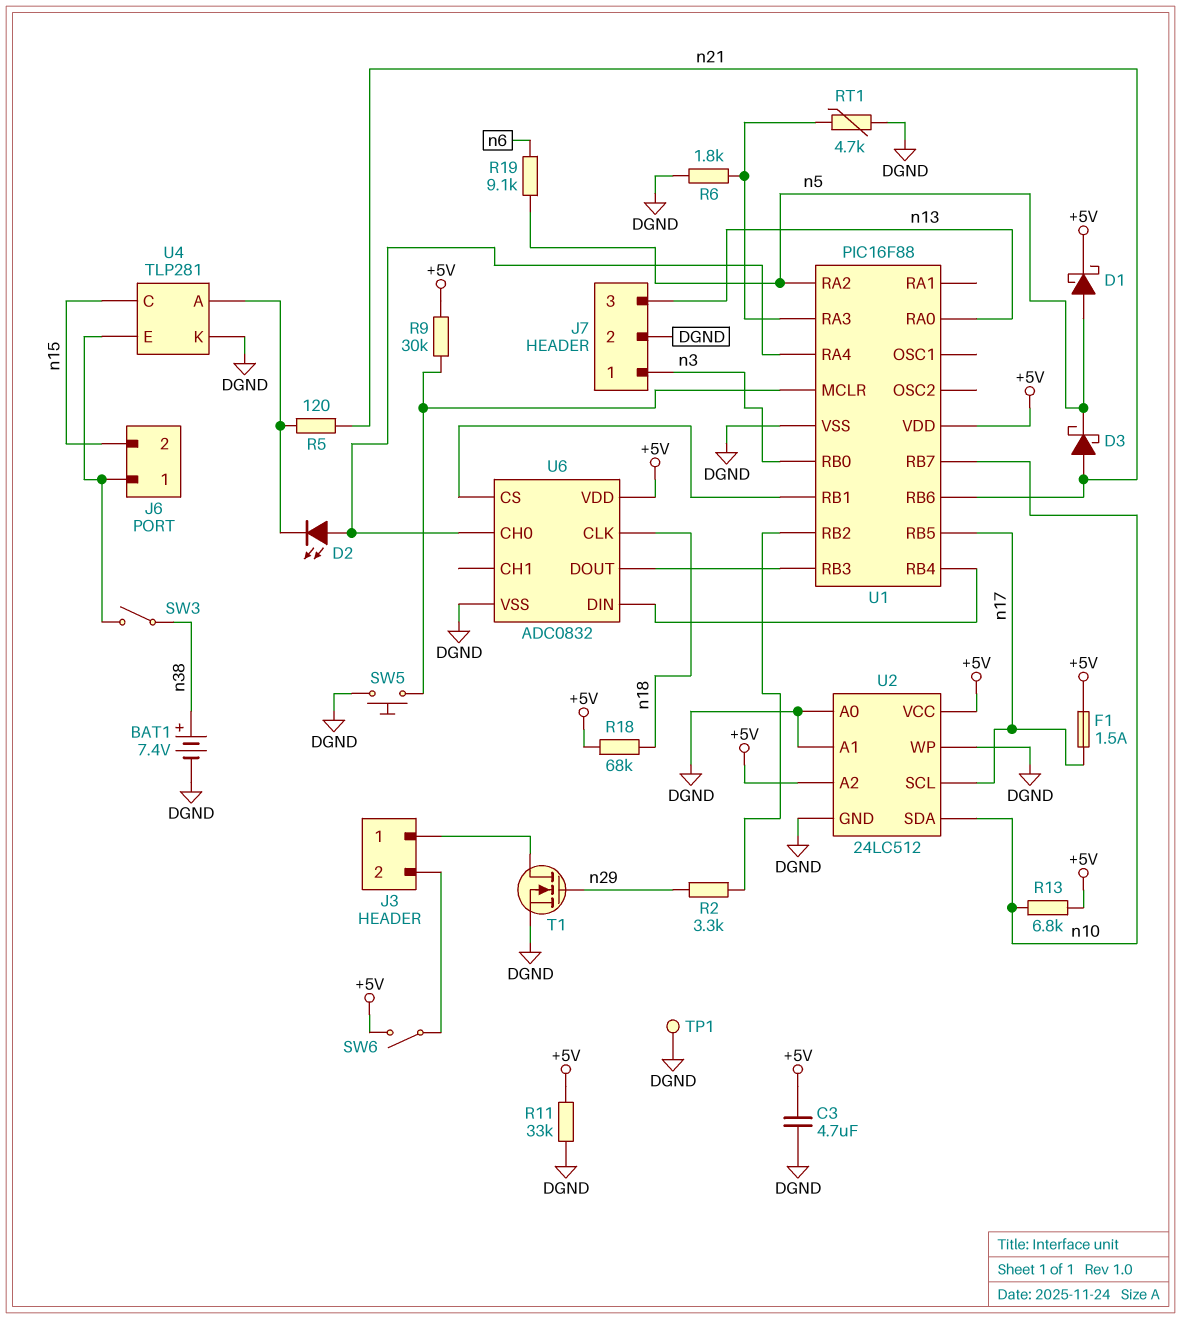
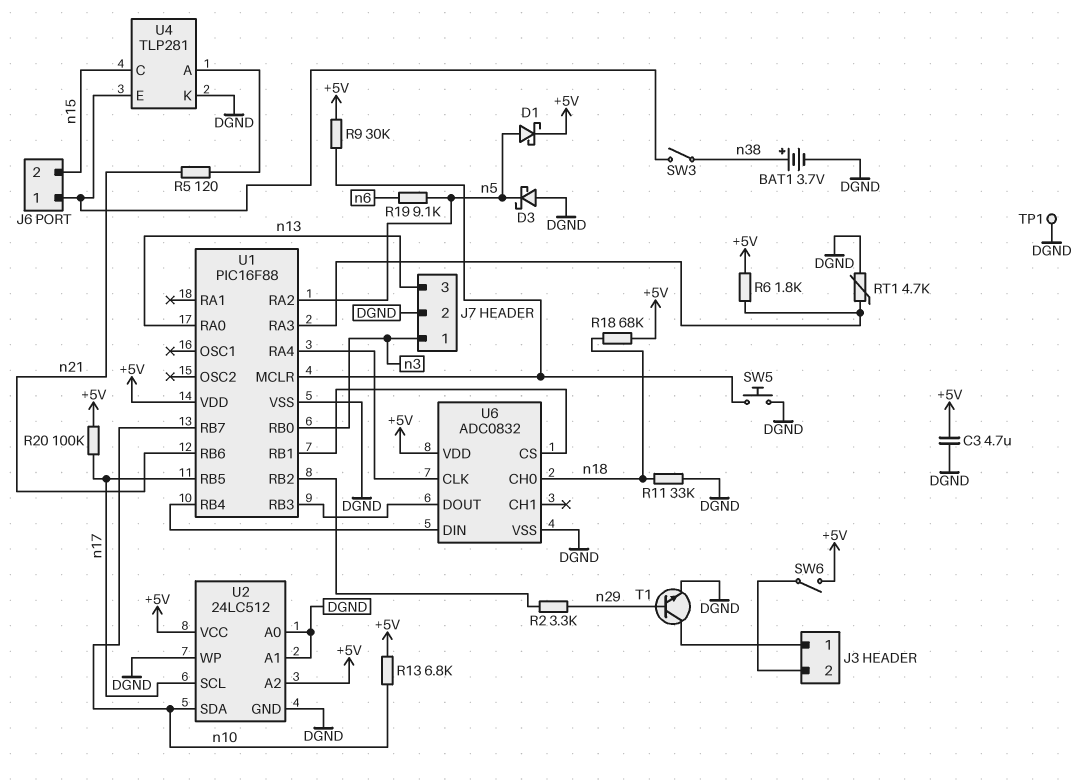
BAT1: 7.4V (plus n38, minus DGND) -> 3.7V (plus n38, minus DGND)
D2: LED (A U1/RA4, K U4/A) -> none
D3: schottky (A n21, K n5) -> schottky (A DGND, K n5)
F1: 1.5A (+5V, n17) -> none
R6: 1.8k (DGND, U1/RA3) -> 1.8k (+5V, U1/RA3)
R11: 33k (+5V, DGND) -> 33k (DGND, n18)
R20: none -> 100k (+5V, n17)
T1: NMOS (G n29, D J3/1, S DGND) -> NPN (B n29, C J3/1, E DGND)
U6 pin CH0: U1/RA4 -> n18
U6 pin CLK: n18 -> U1/RA4

